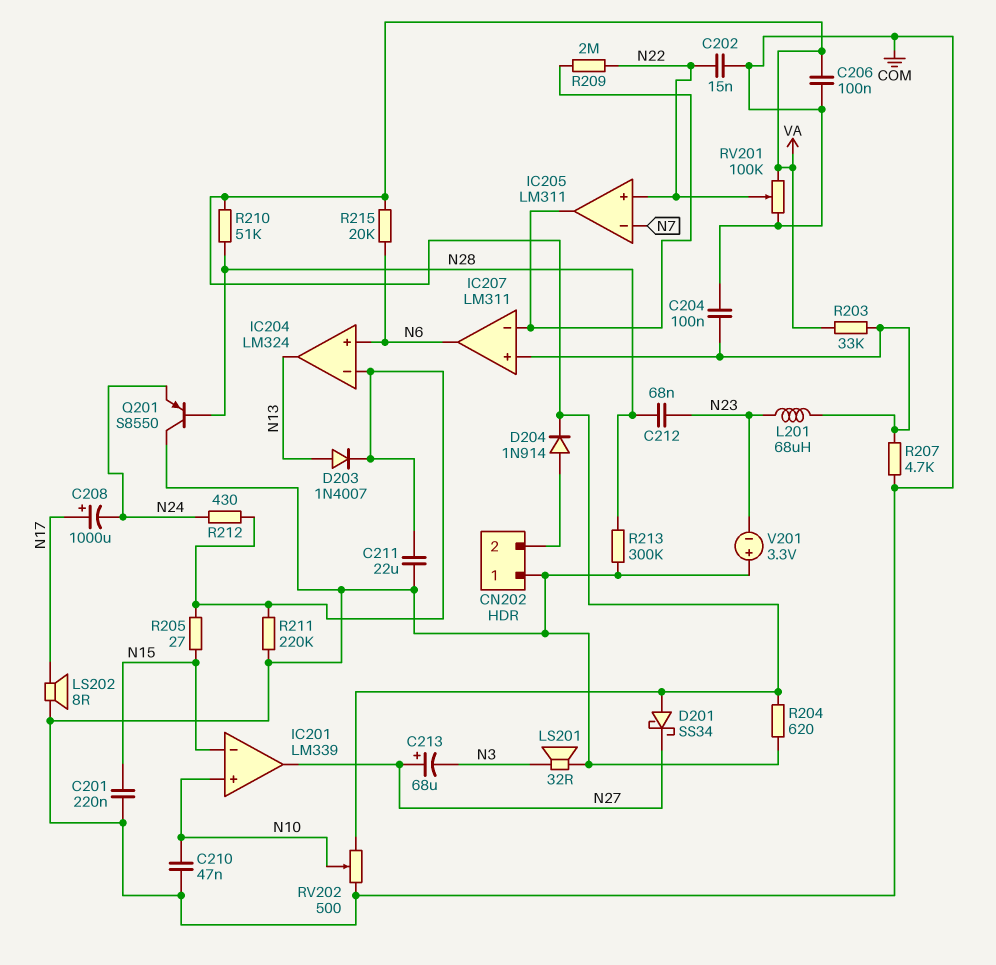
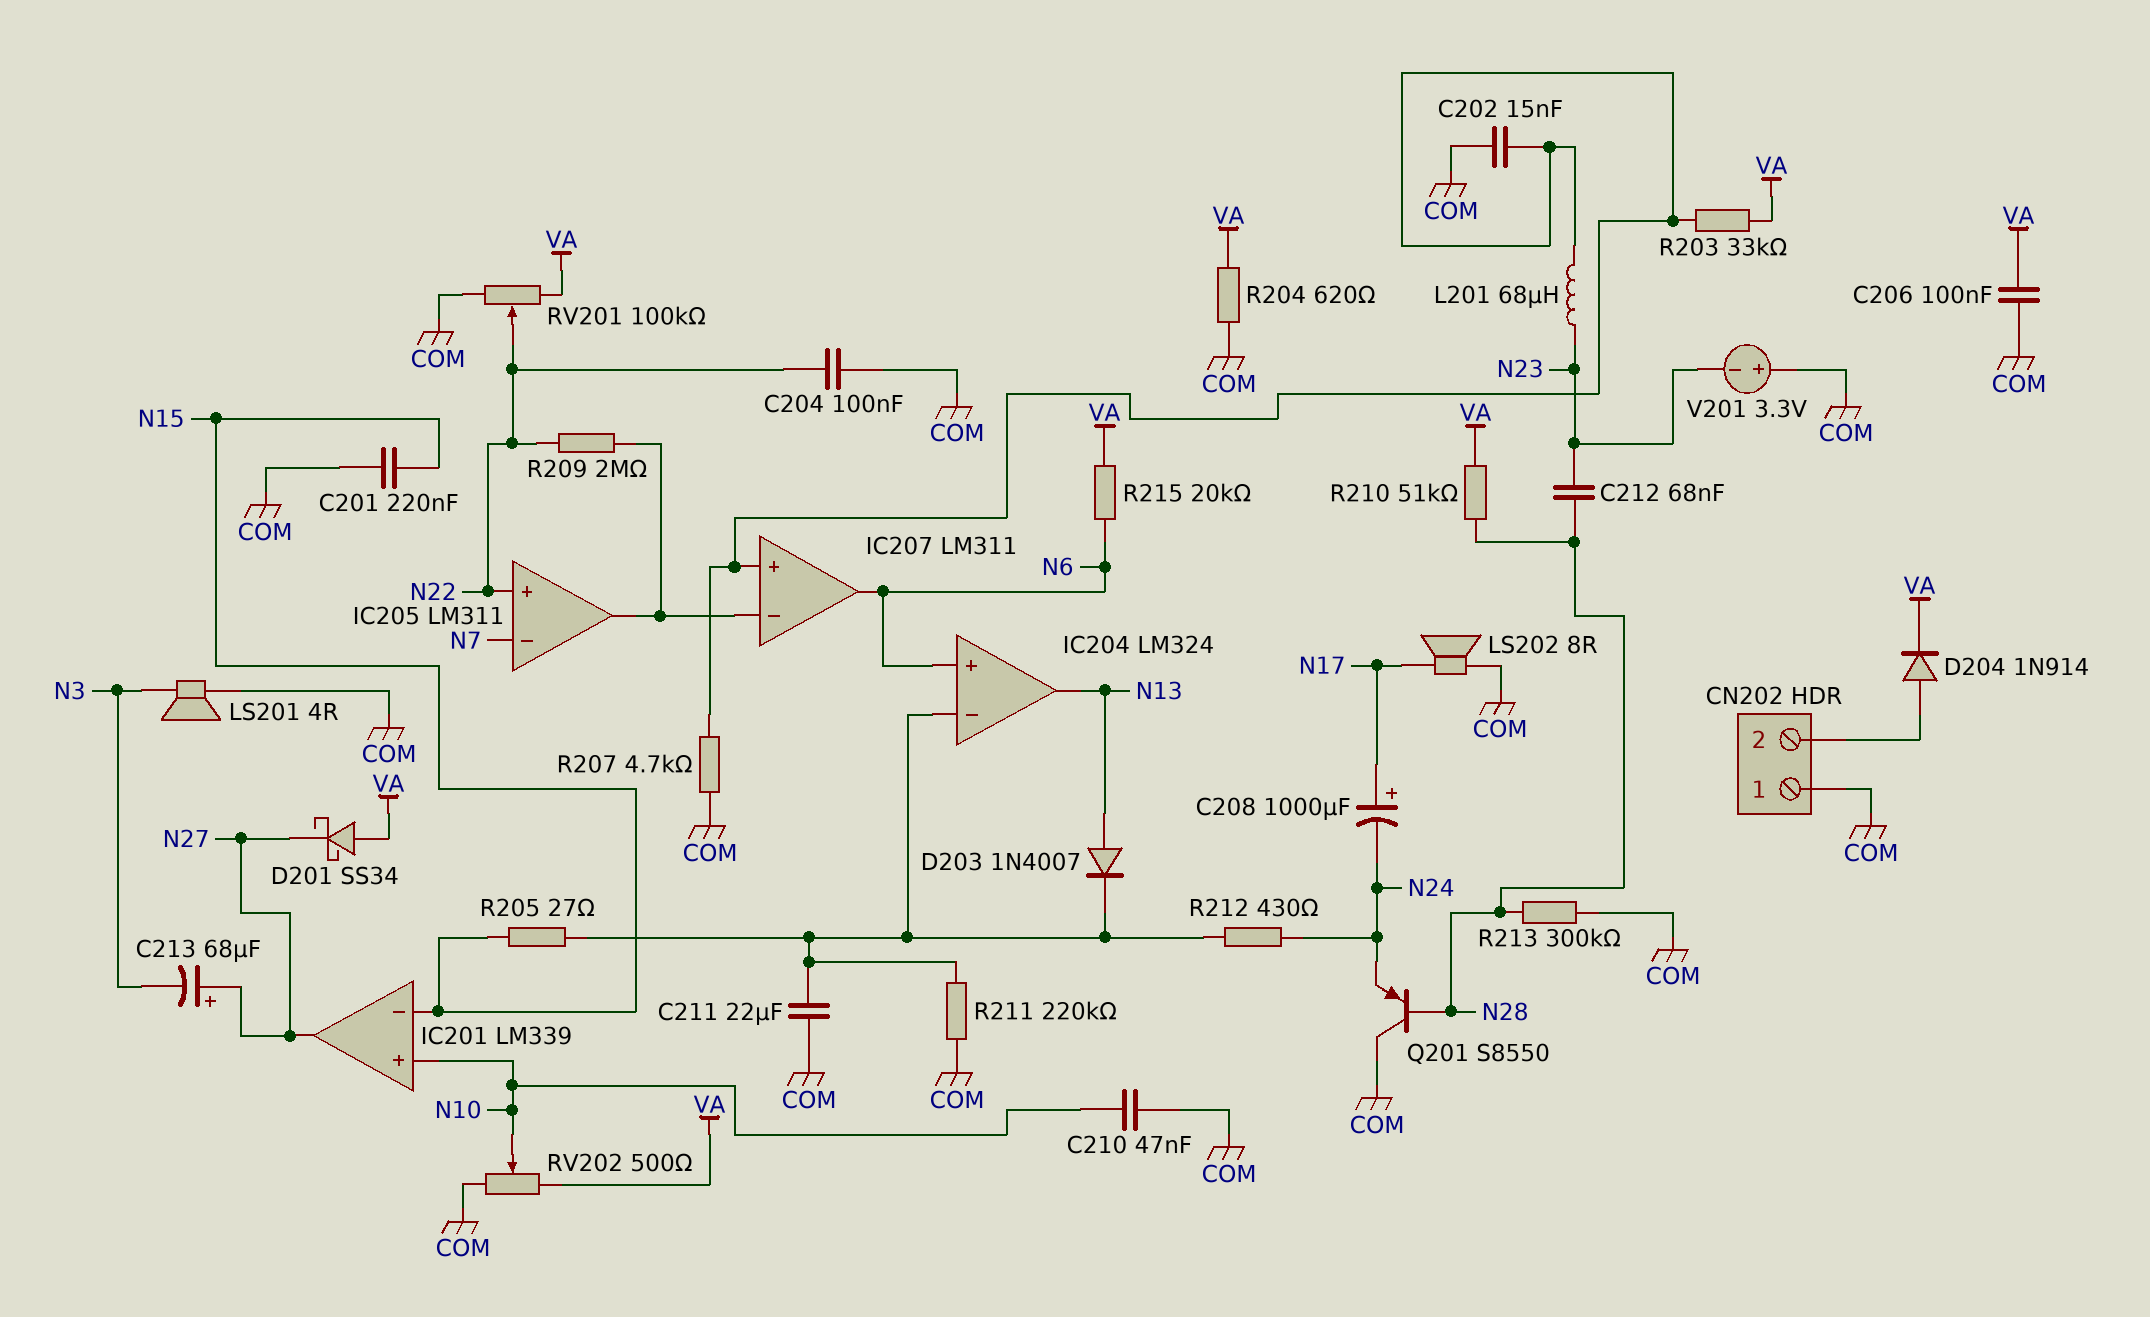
C202: 15nF (COM, N22) -> 15nF (COM, IC207/in+)
C204: 100nF (COM, IC207/in+) -> 100nF (COM, N22)
LS201: speaker 32R (COM, N3) -> speaker 4R (COM, N3)

